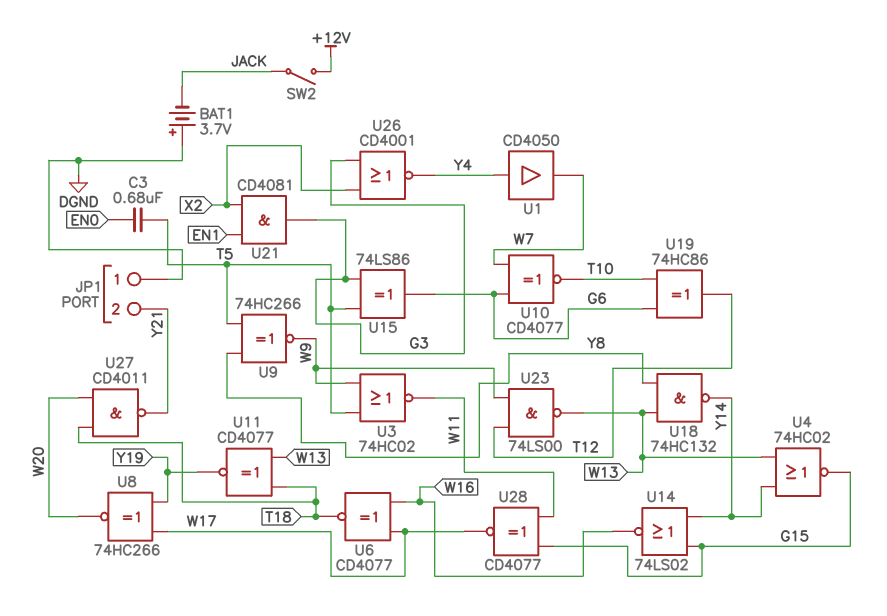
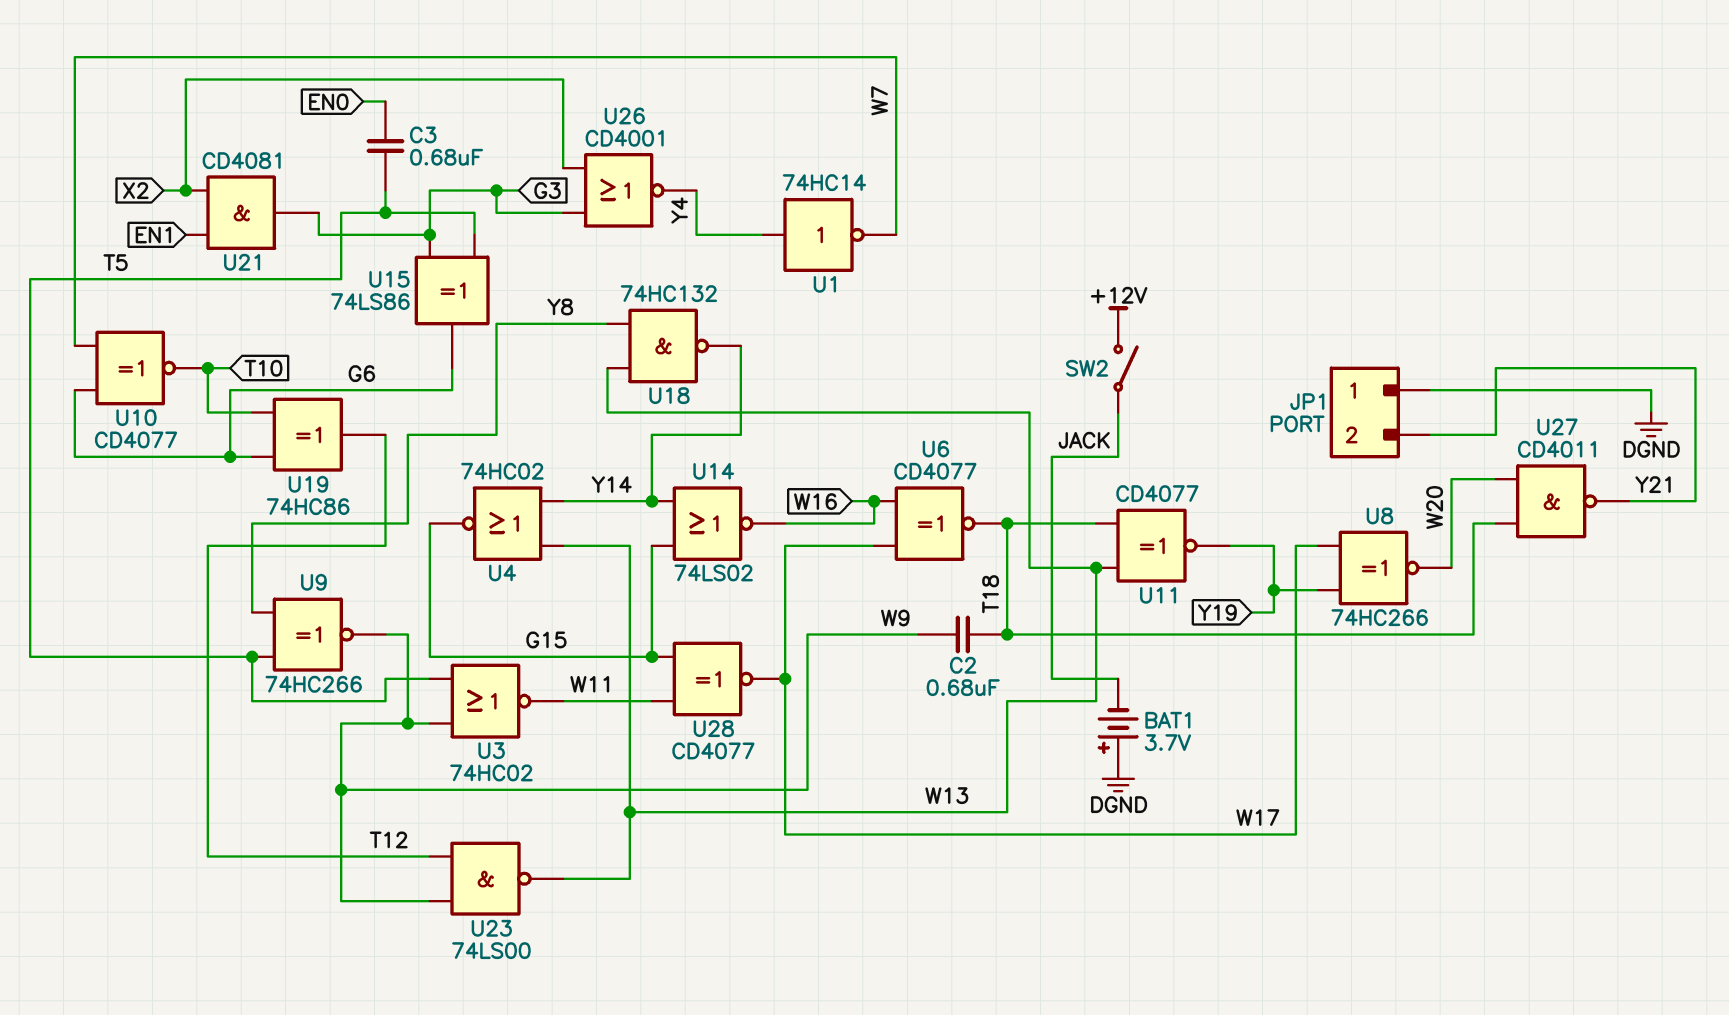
C2: none -> 680nF (T18, W9)
U1: buffer CD4050 (in Y4, out W7) -> NOT 74HC14 (in Y4, out W7)

